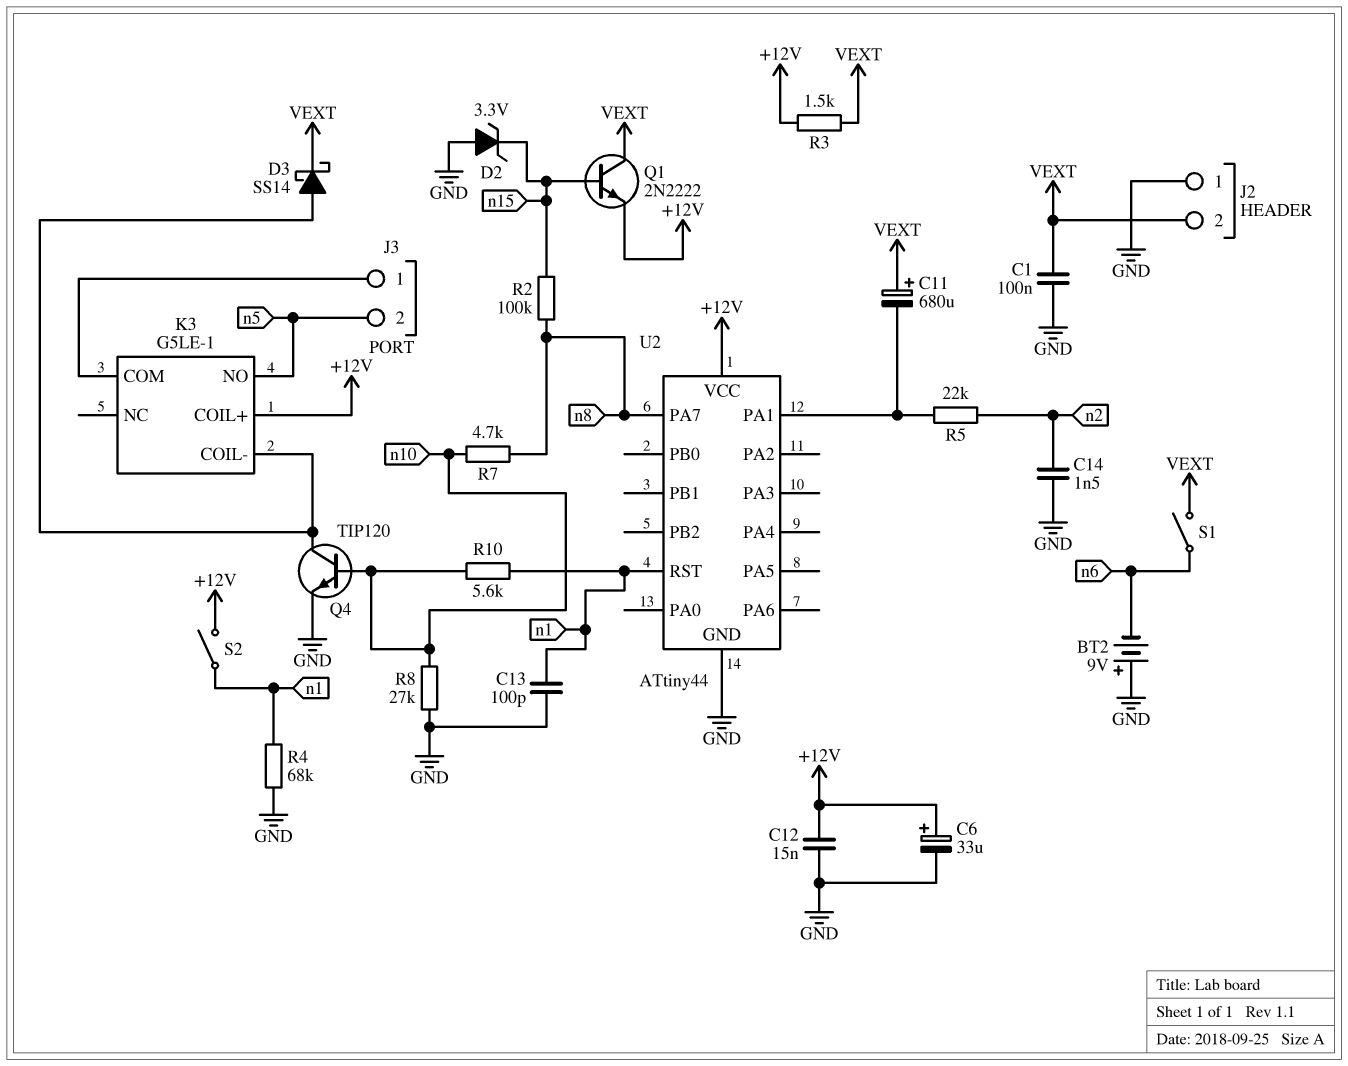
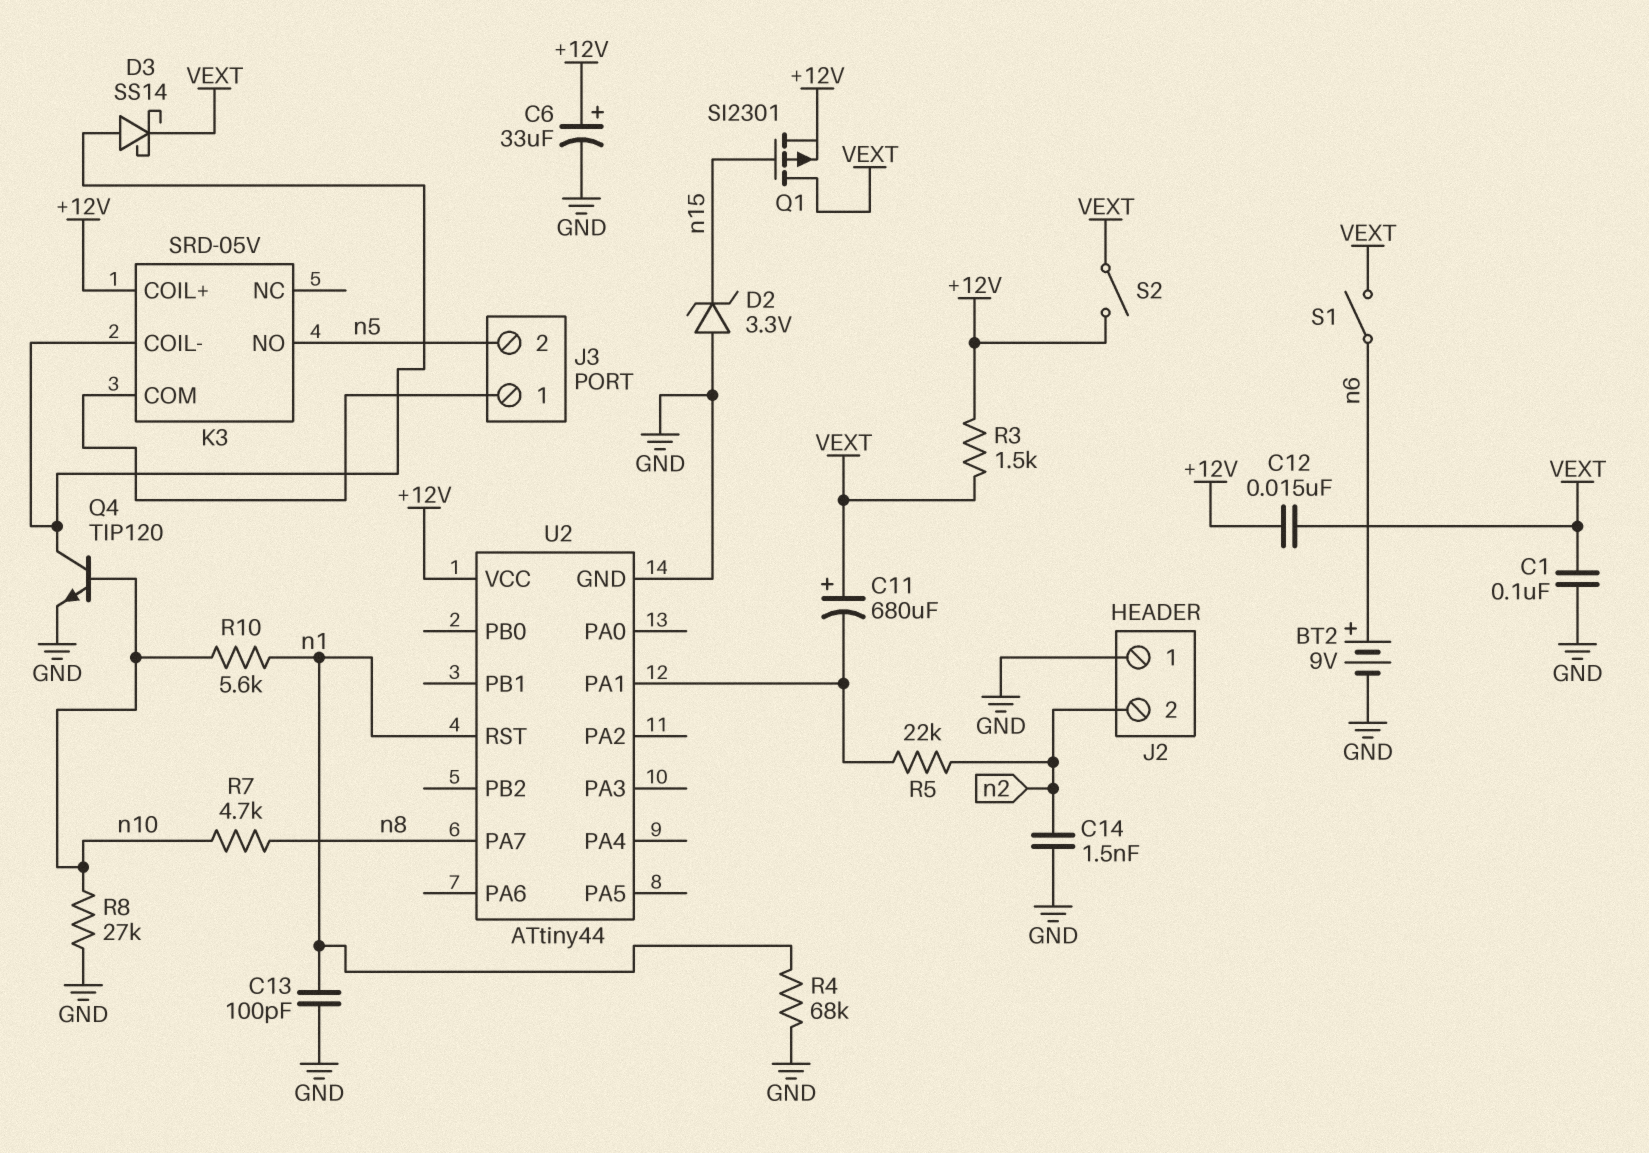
BT2: 9V (plus GND, minus n6) -> 9V (plus n6, minus GND)
C12: 15nF (+12V, GND) -> 15nF (+12V, VEXT)
J2 pin 2: VEXT -> n2
K3: G5LE-1 -> SRD-05V
Q1: NPN 2N2222 (B n15, C VEXT, E +12V) -> PMOS SI2301 (G n15, D VEXT, S +12V)
R2: 100k (n8, n15) -> none
S2: switch (+12V, n1) -> switch (+12V, VEXT)

